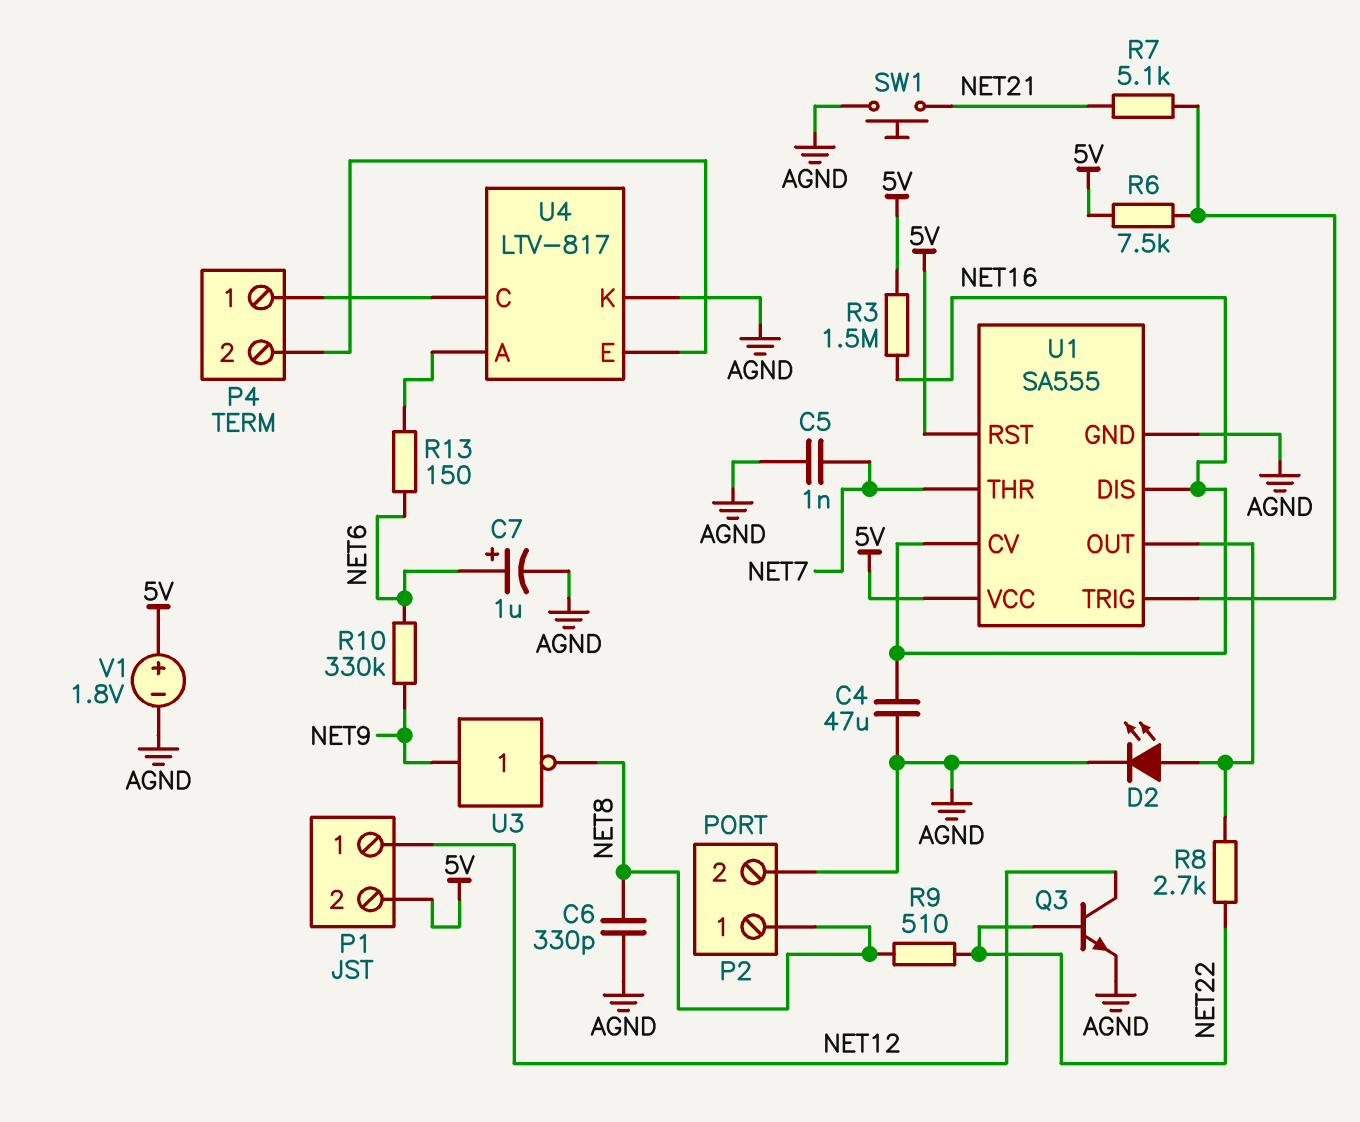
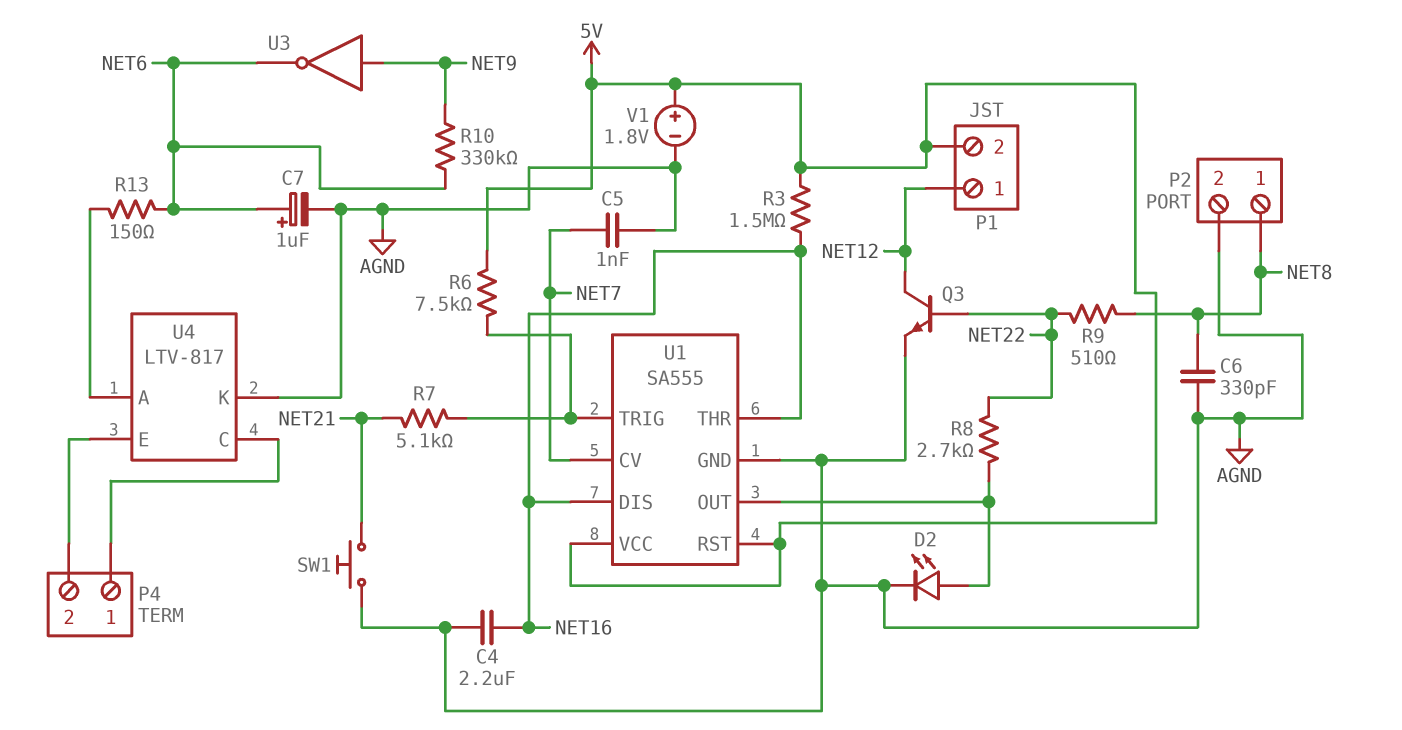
C4: 47uF (AGND, NET16) -> 2.2uF (AGND, NET16)
U1 pin CV: NET16 -> NET7
U1 pin THR: NET7 -> NET16
U3: NOT (in NET9, out NET8) -> NOT (in NET9, out NET6)

